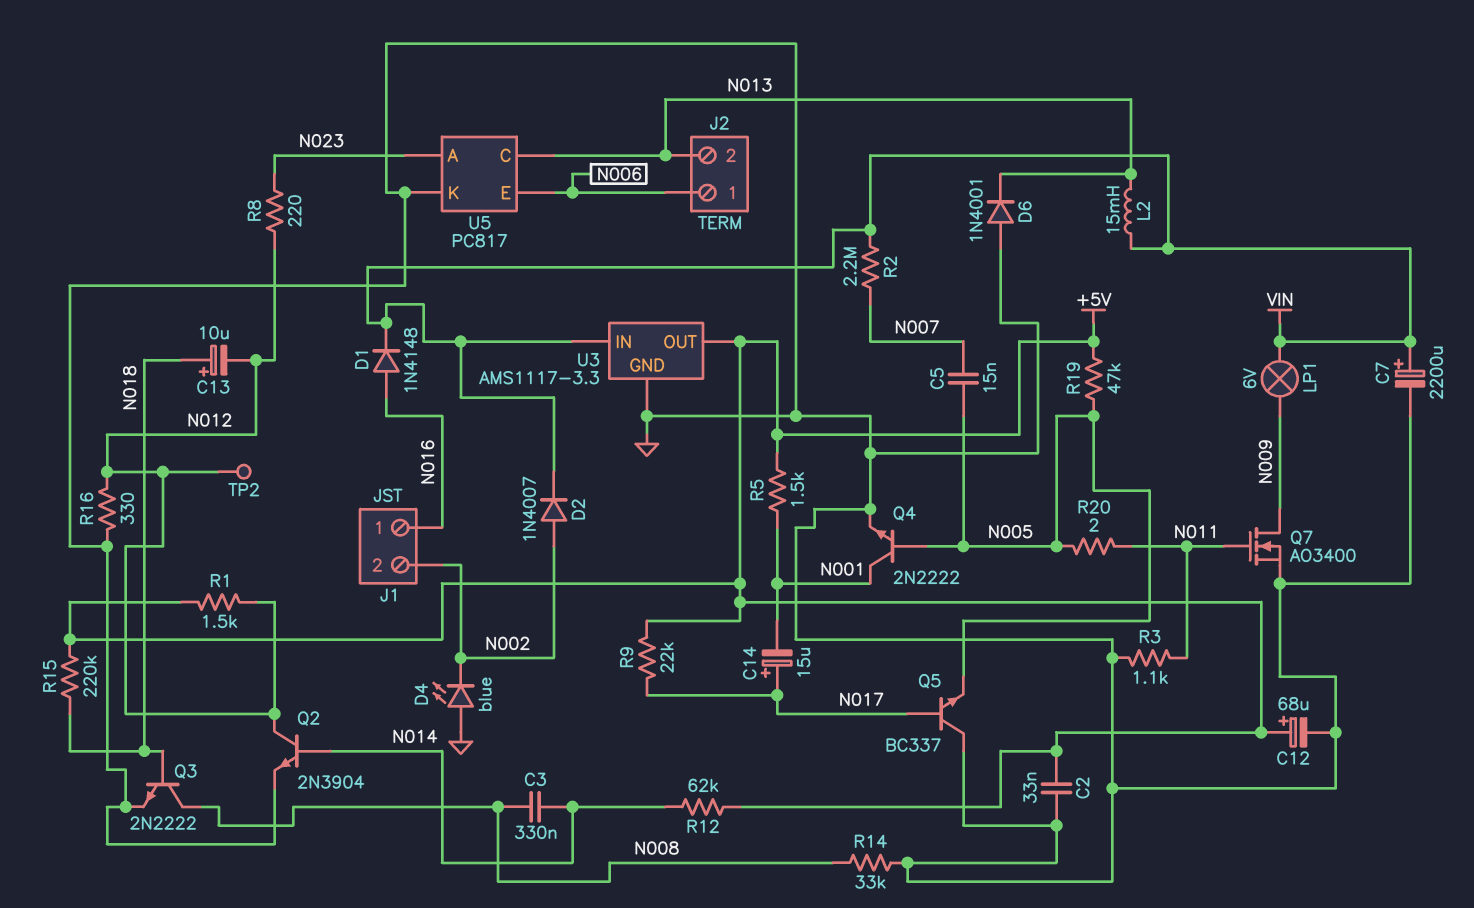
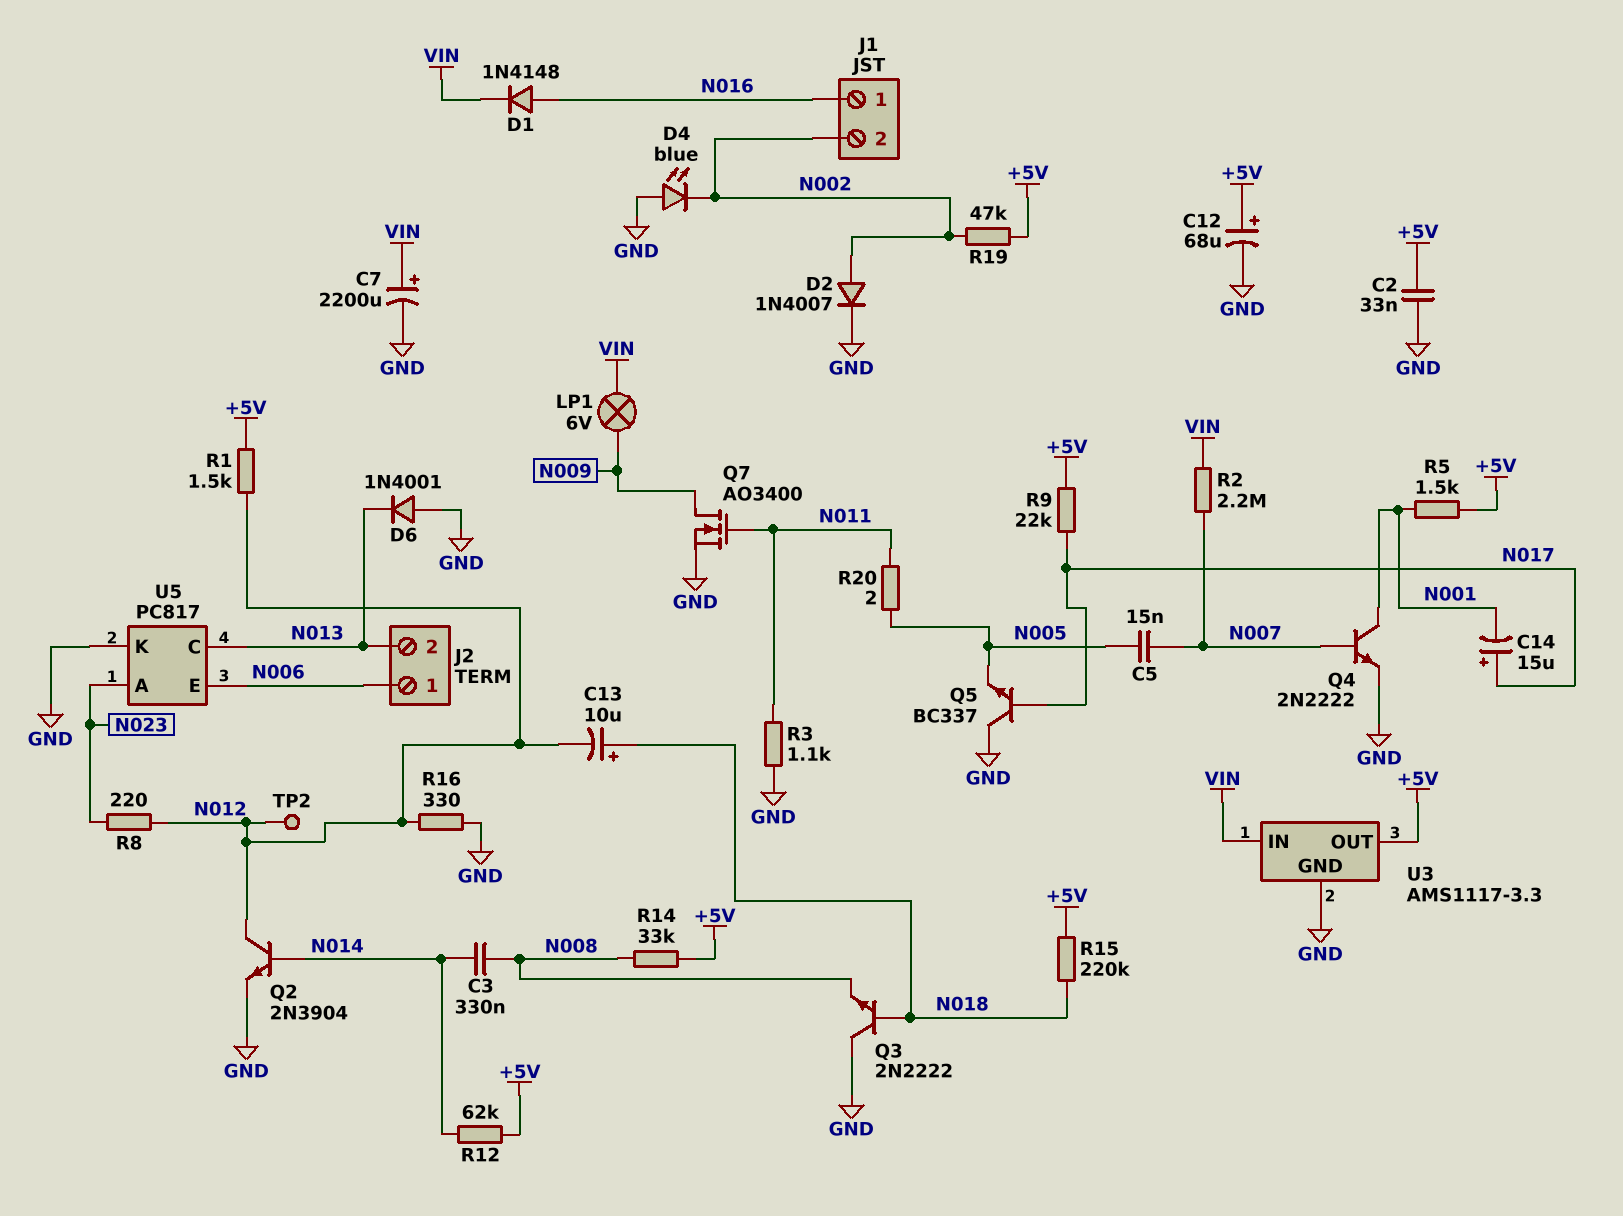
D2: diode 1N4007 (A N002, K VIN) -> diode 1N4007 (A N002, K GND)
L2: 15mH (N013, VIN) -> none
Q3: NPN 2N2222 (B N018, C N008, E GND) -> NPN 2N2222 (B N018, C GND, E N008)
Q4: NPN 2N2222 (B N005, C N001, E GND) -> NPN 2N2222 (B N007, C N001, E GND)
R14: 33k (GND, N008) -> 33k (+5V, N008)
R19: 47k (+5V, N005) -> 47k (+5V, N002)

